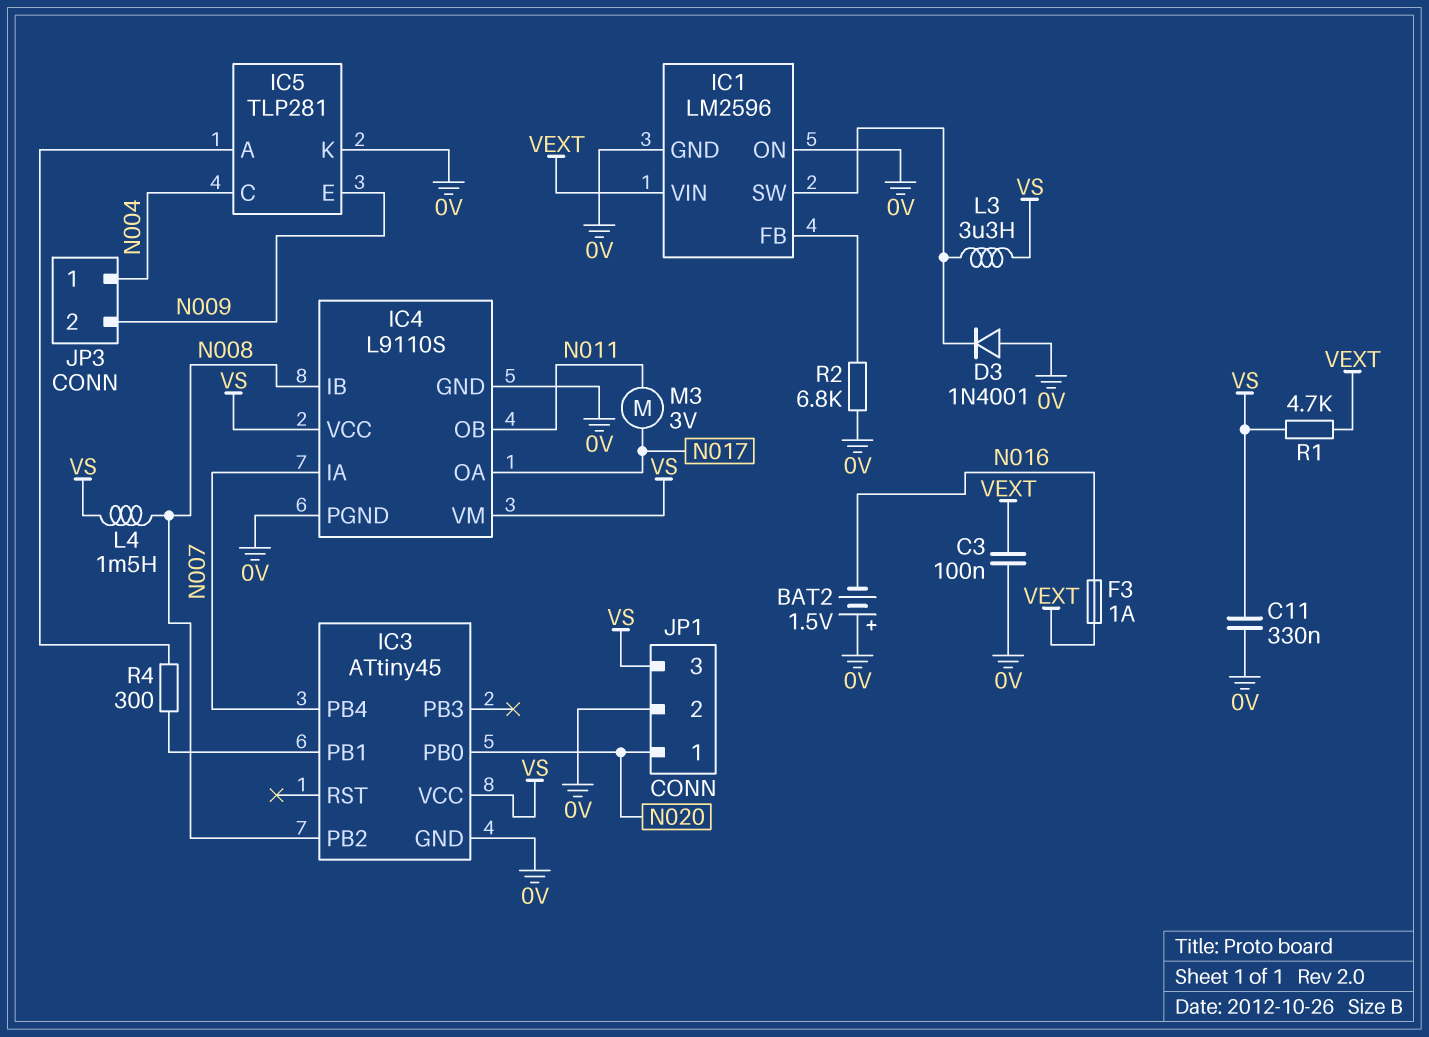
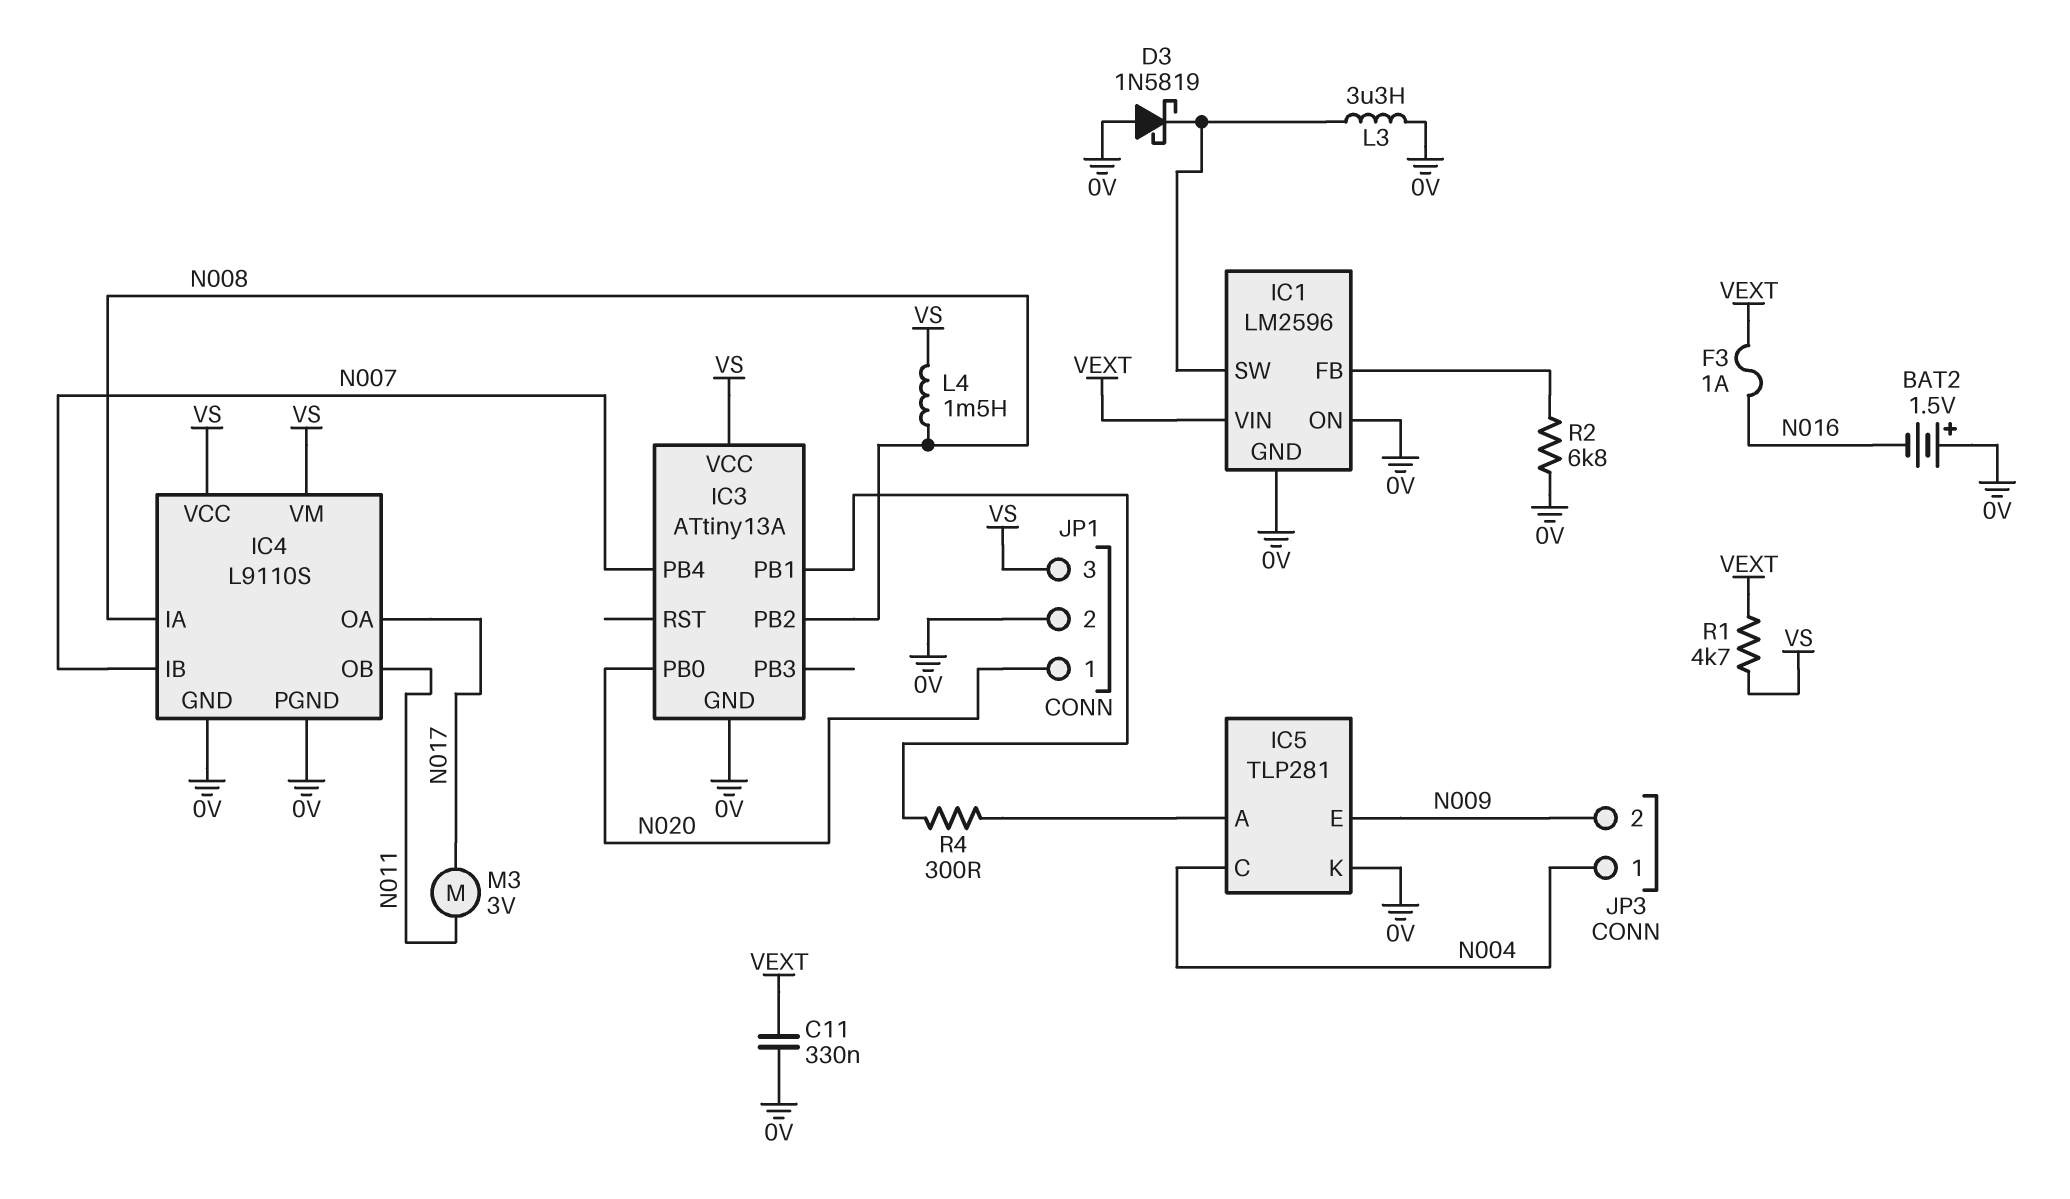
C3: 100nF (0V, VEXT) -> none
C11: 330nF (0V, VS) -> 330nF (0V, VEXT)
D3: diode 1N4001 (A 0V, K IC1/SW) -> schottky 1N5819 (A 0V, K IC1/SW)
IC3: ATtiny45 -> ATtiny13A
IC4 pin IA: N007 -> N008
IC4 pin IB: N008 -> N007
L3: 3.3uH (IC1/SW, VS) -> 3.3uH (0V, IC1/SW)

